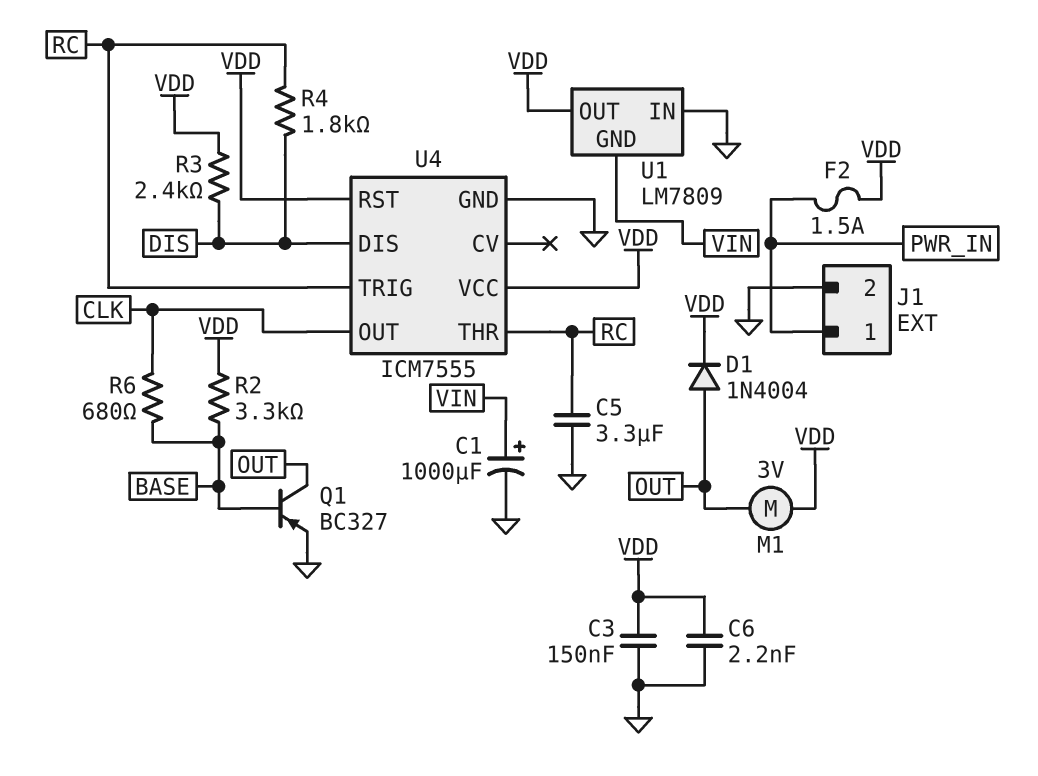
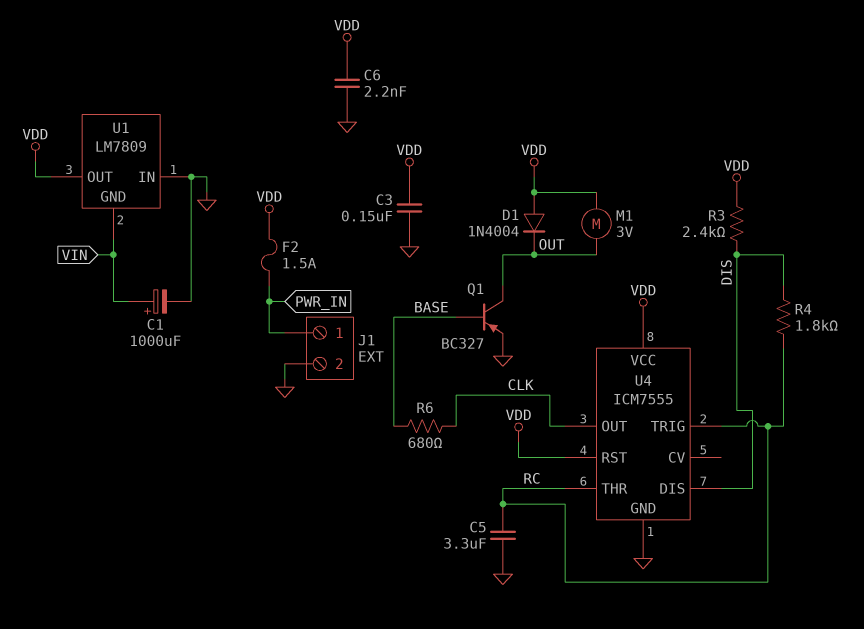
D1: diode 1N4004 (A OUT, K VDD) -> diode 1N4004 (A VDD, K OUT)
R2: 3.3k (BASE, VDD) -> none

